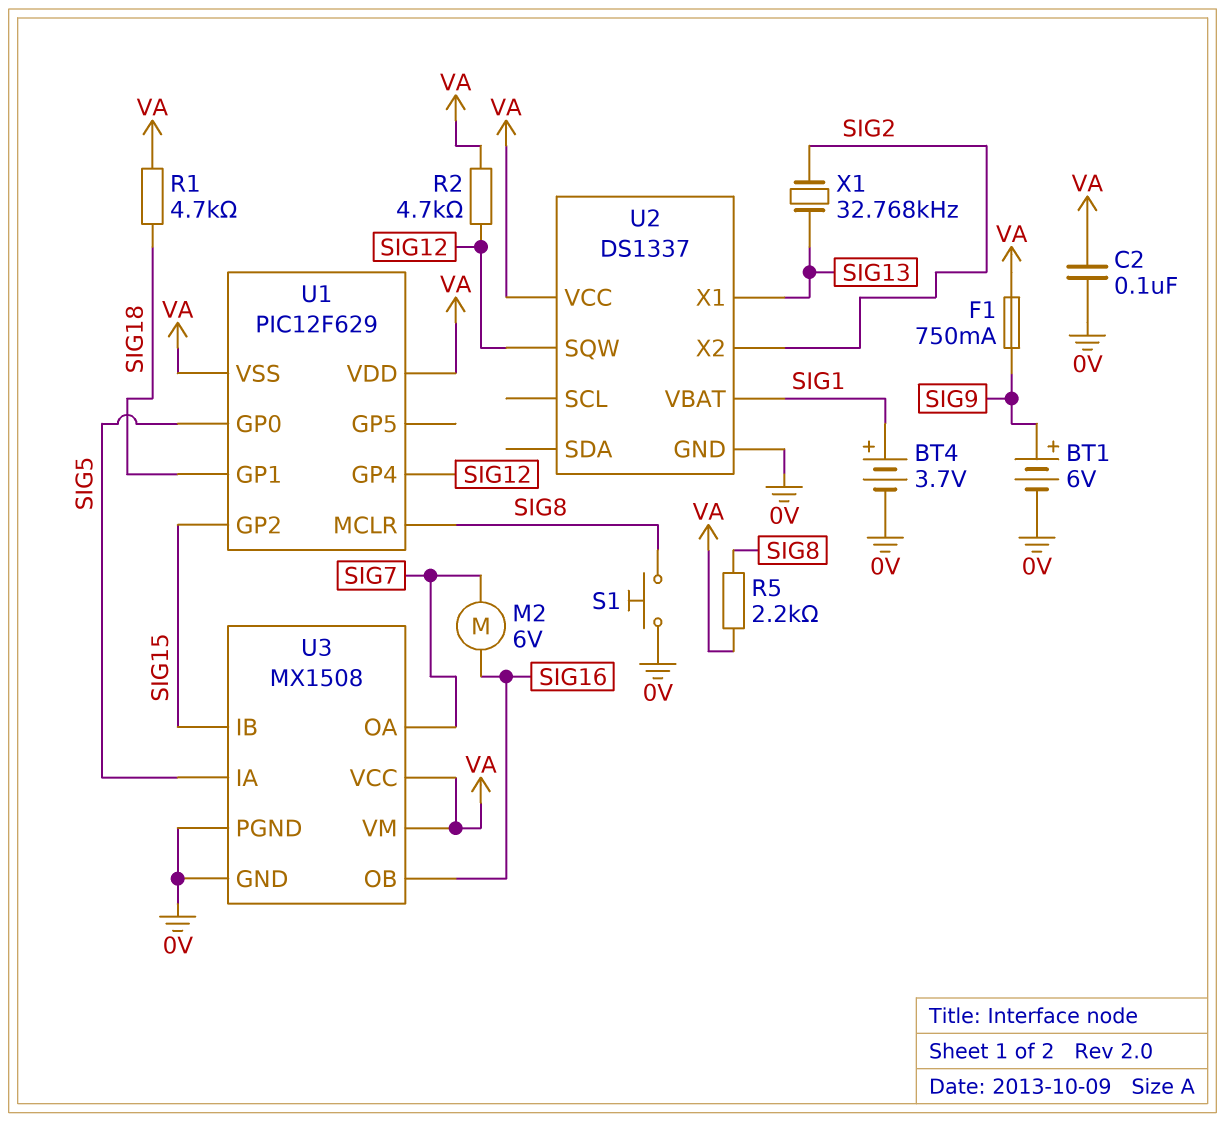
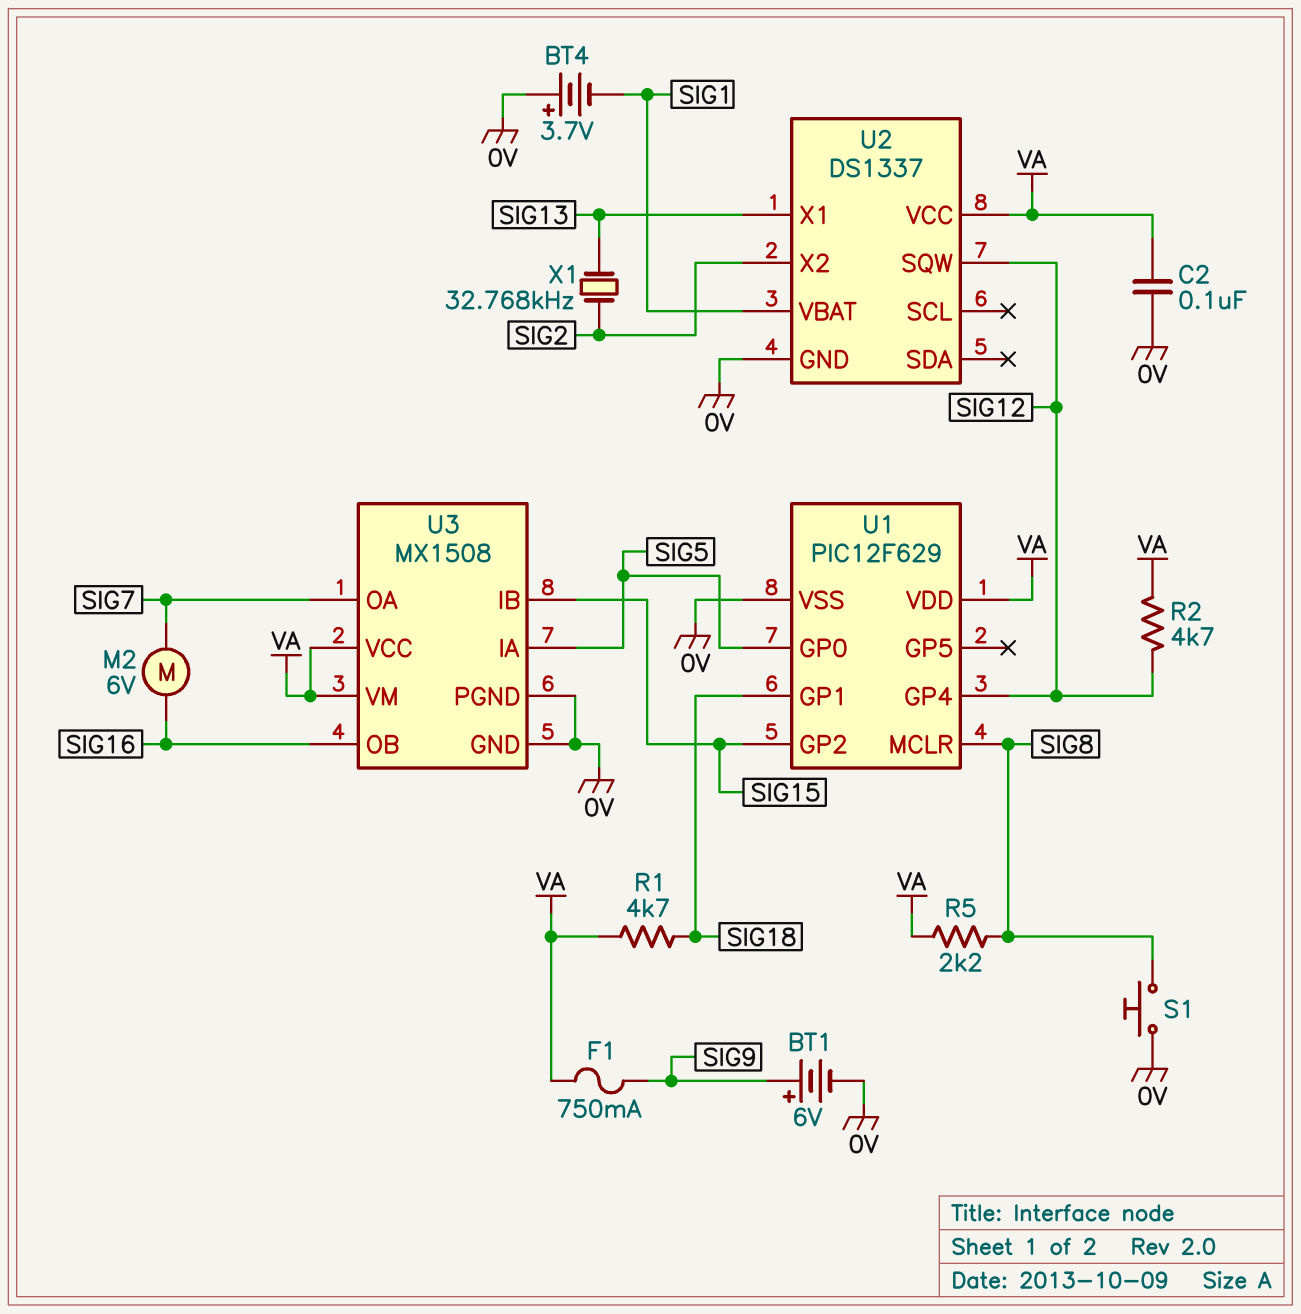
BT4: 3.7V (plus SIG1, minus 0V) -> 3.7V (plus 0V, minus SIG1)
U1 pin VSS: VA -> 0V

